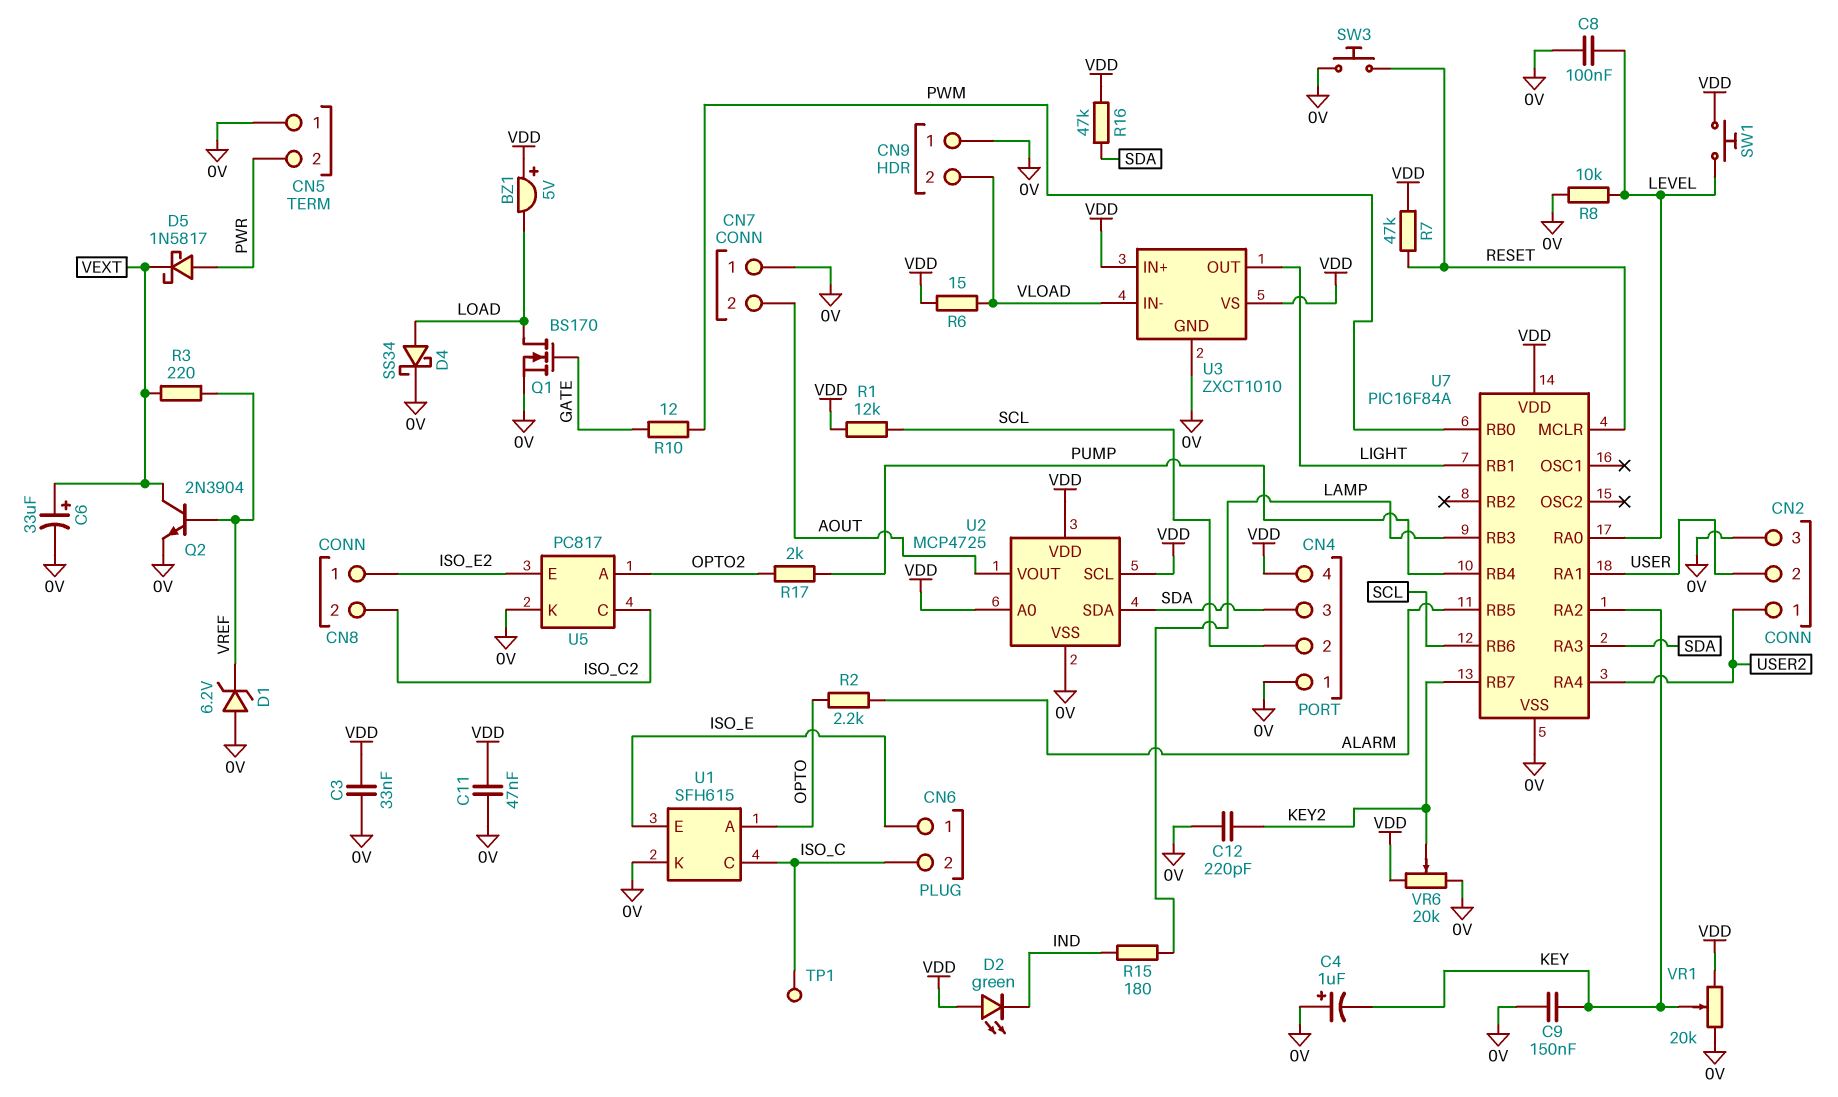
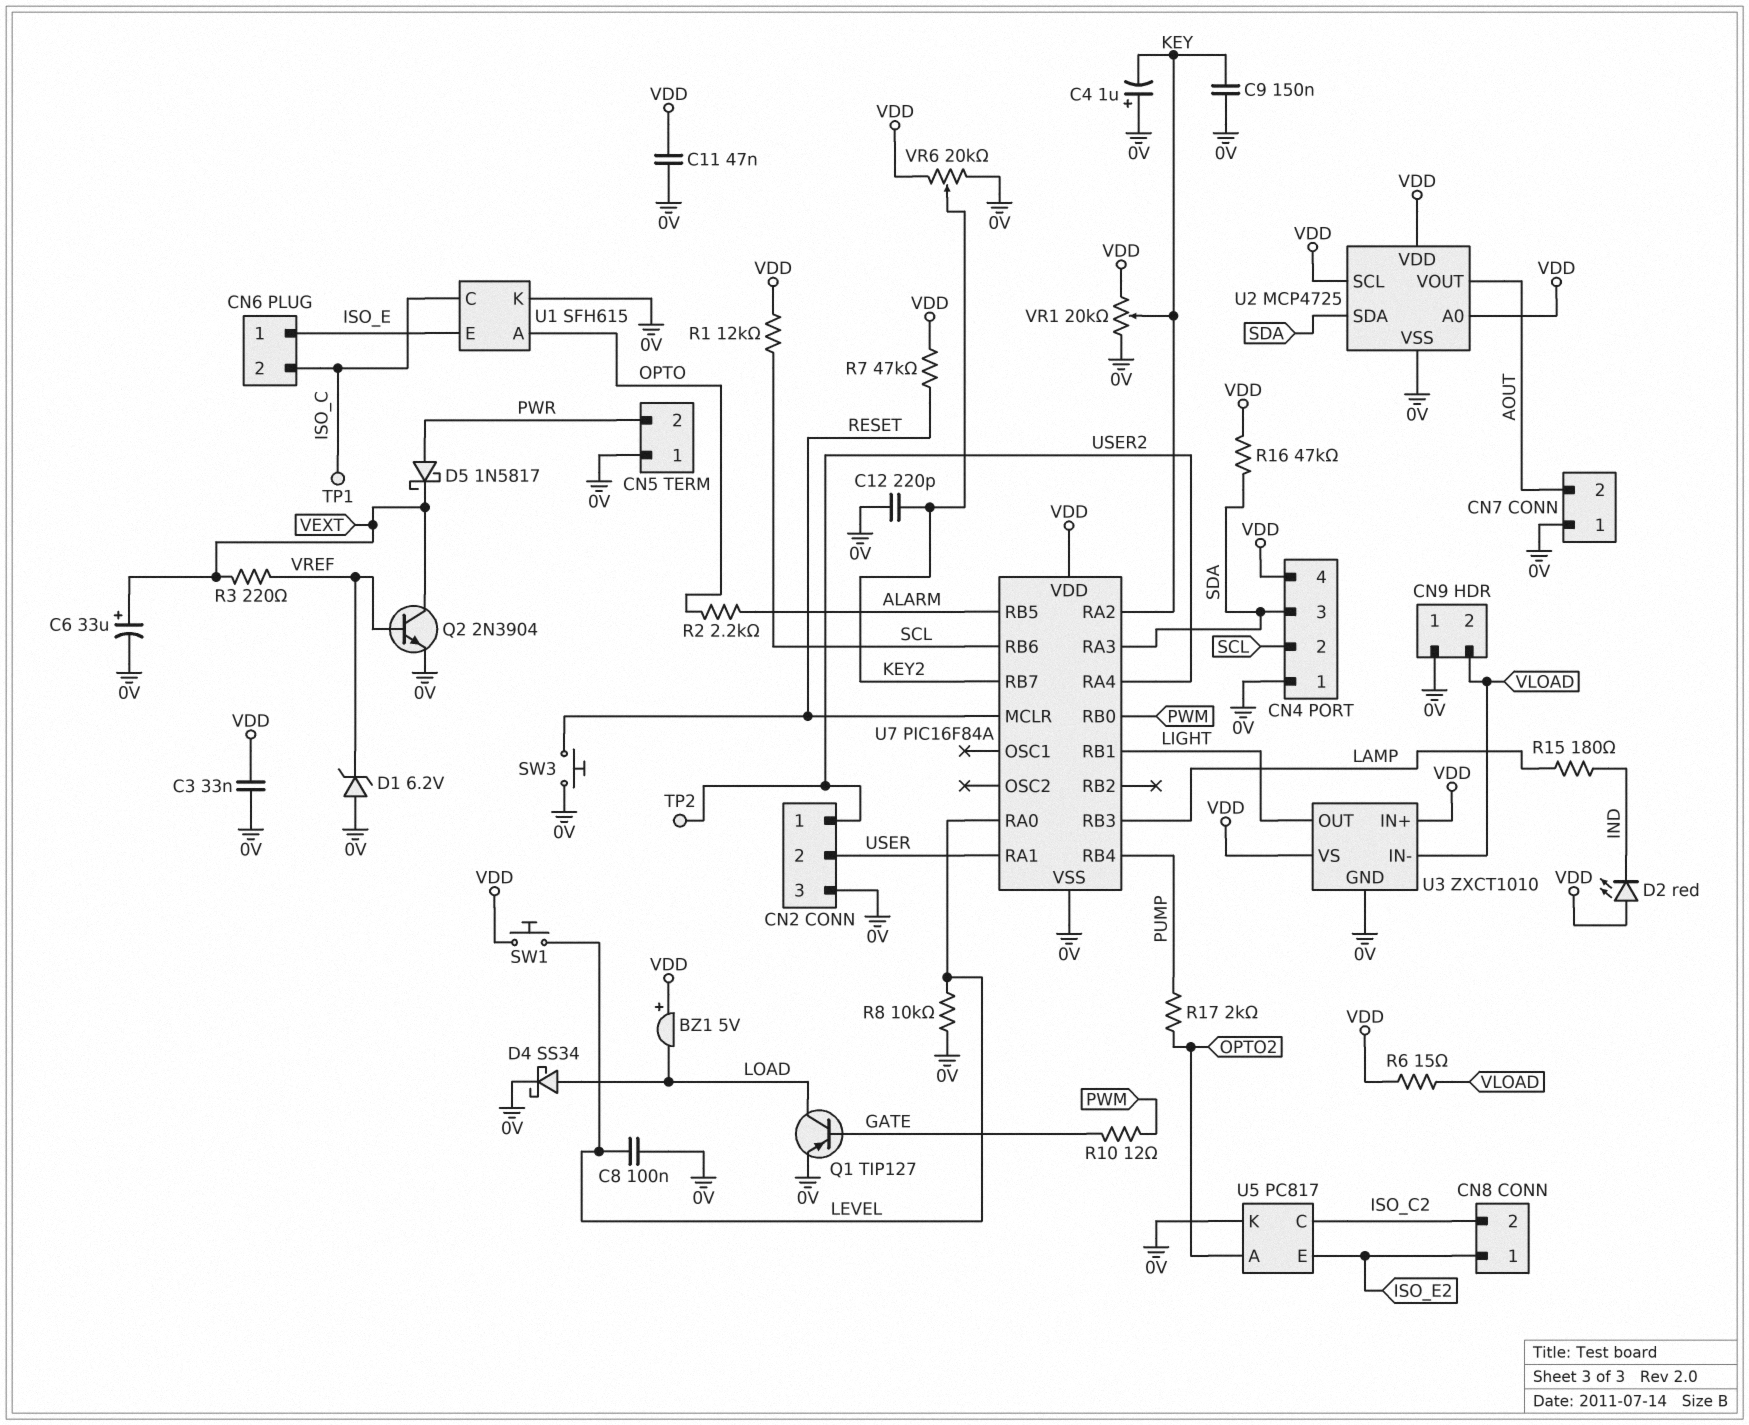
D2: LED green (A VDD, K IND) -> LED red (A VDD, K IND)
Q1: NMOS BS170 (G GATE, D LOAD, S 0V) -> PNP TIP127 (B GATE, C LOAD, E 0V)
TP2: none -> test point (USER2)

